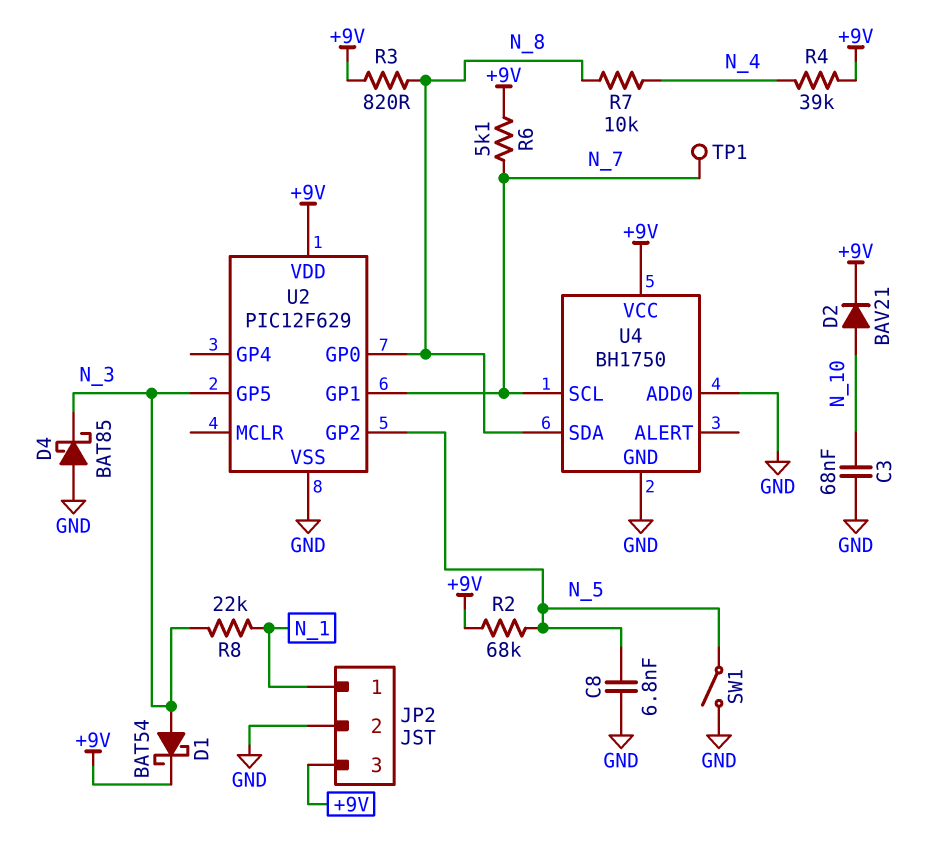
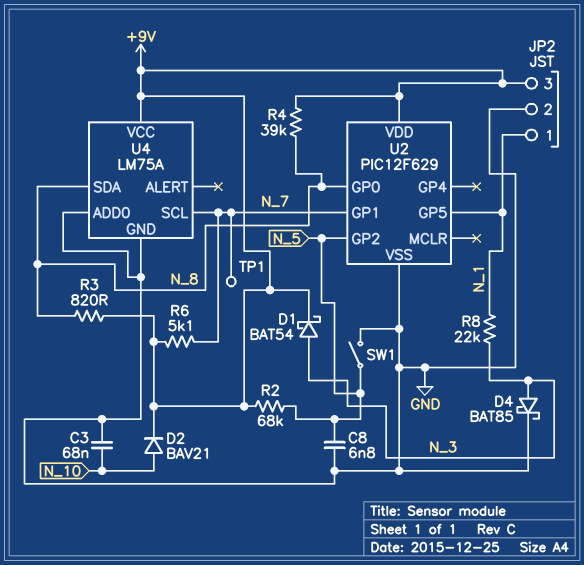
D4: schottky BAT85 (A GND, K N_3) -> schottky BAT85 (A N_3, K GND)
R4: 39k (+9V, N_4) -> 39k (+9V, N_8)
R7: 10k (N_4, N_8) -> none
U2 pin GP5: N_3 -> N_1
U4: BH1750 -> LM75A

